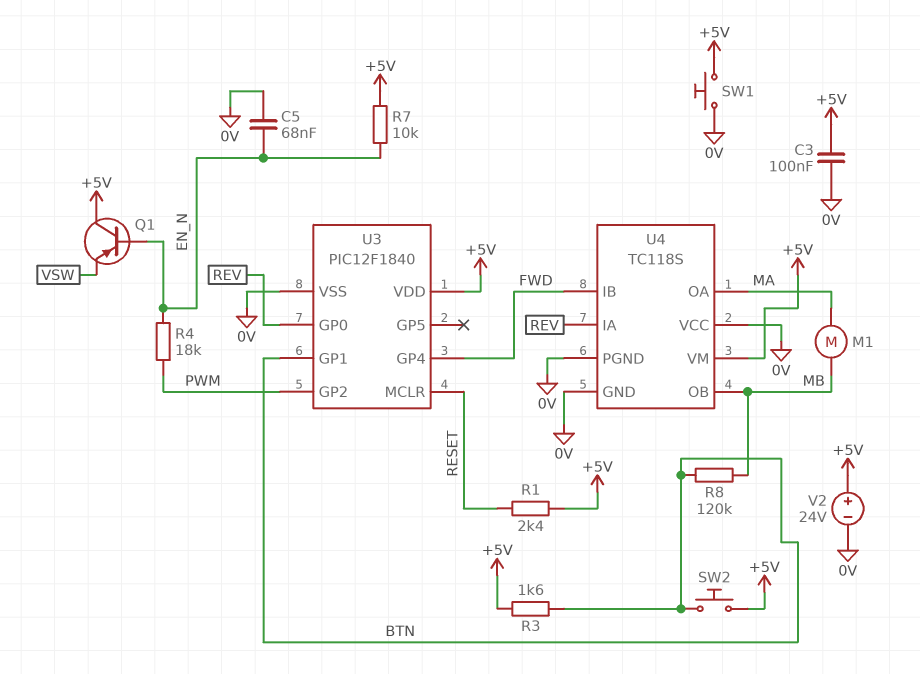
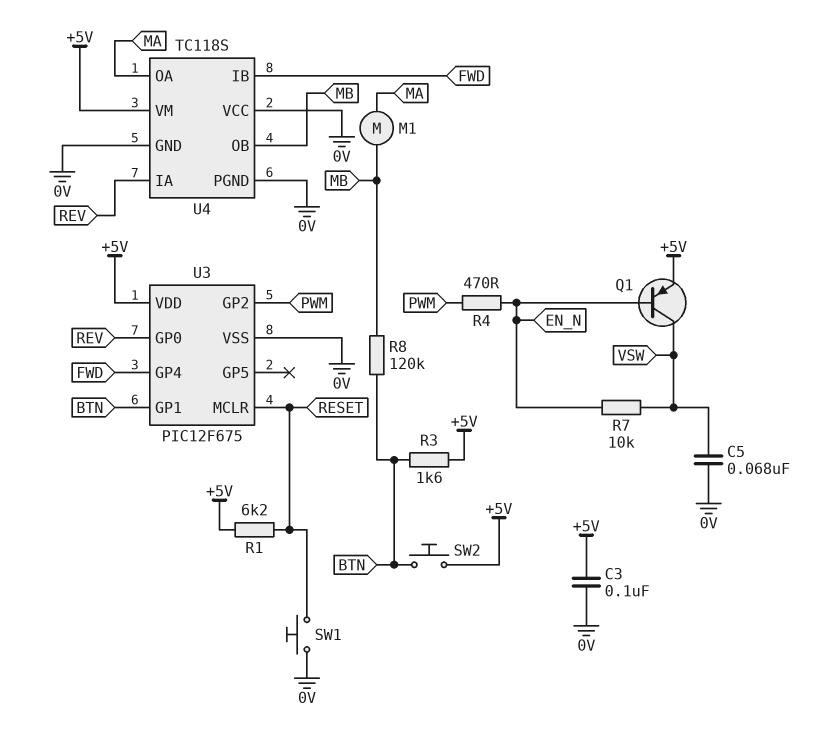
C5: 68nF (0V, EN_N) -> 68nF (0V, VSW)
Q1: PNP (B EN_N, C +5V, E VSW) -> PNP (B EN_N, C VSW, E +5V)
R1: 2.4k (+5V, RESET) -> 6.2k (+5V, RESET)
R4: 18k (EN_N, PWM) -> 470 (EN_N, PWM)
R7: 10k (+5V, EN_N) -> 10k (EN_N, VSW)
SW1: button (+5V, 0V) -> button (0V, RESET)
U3: PIC12F1840 -> PIC12F675
V2: 24V (plus +5V, minus 0V) -> none

